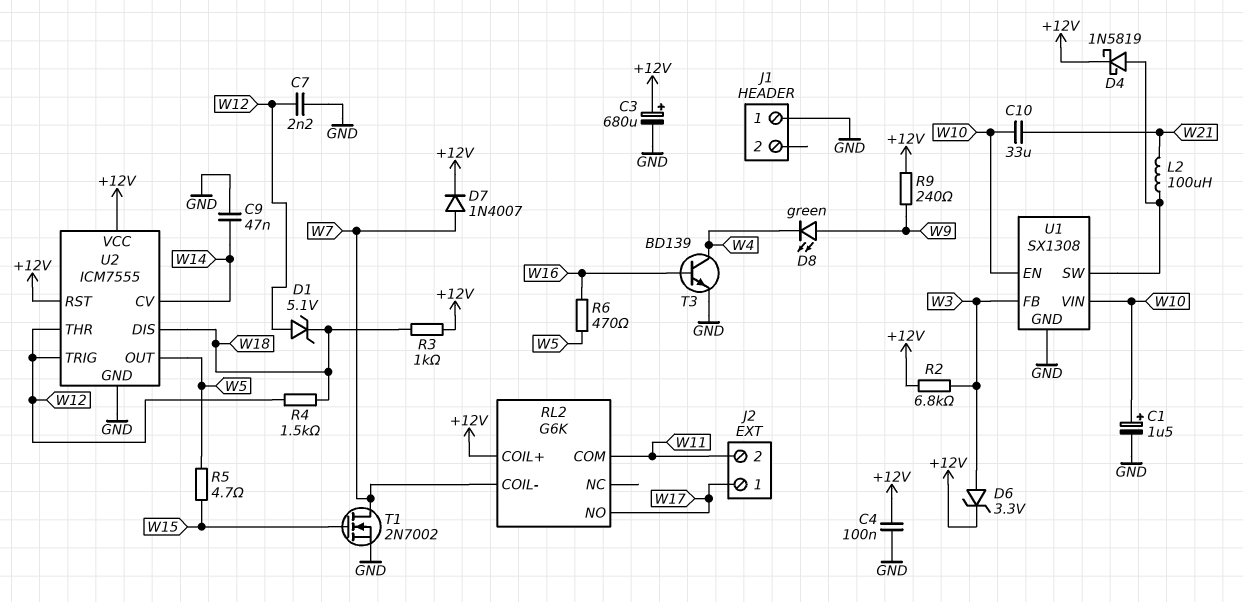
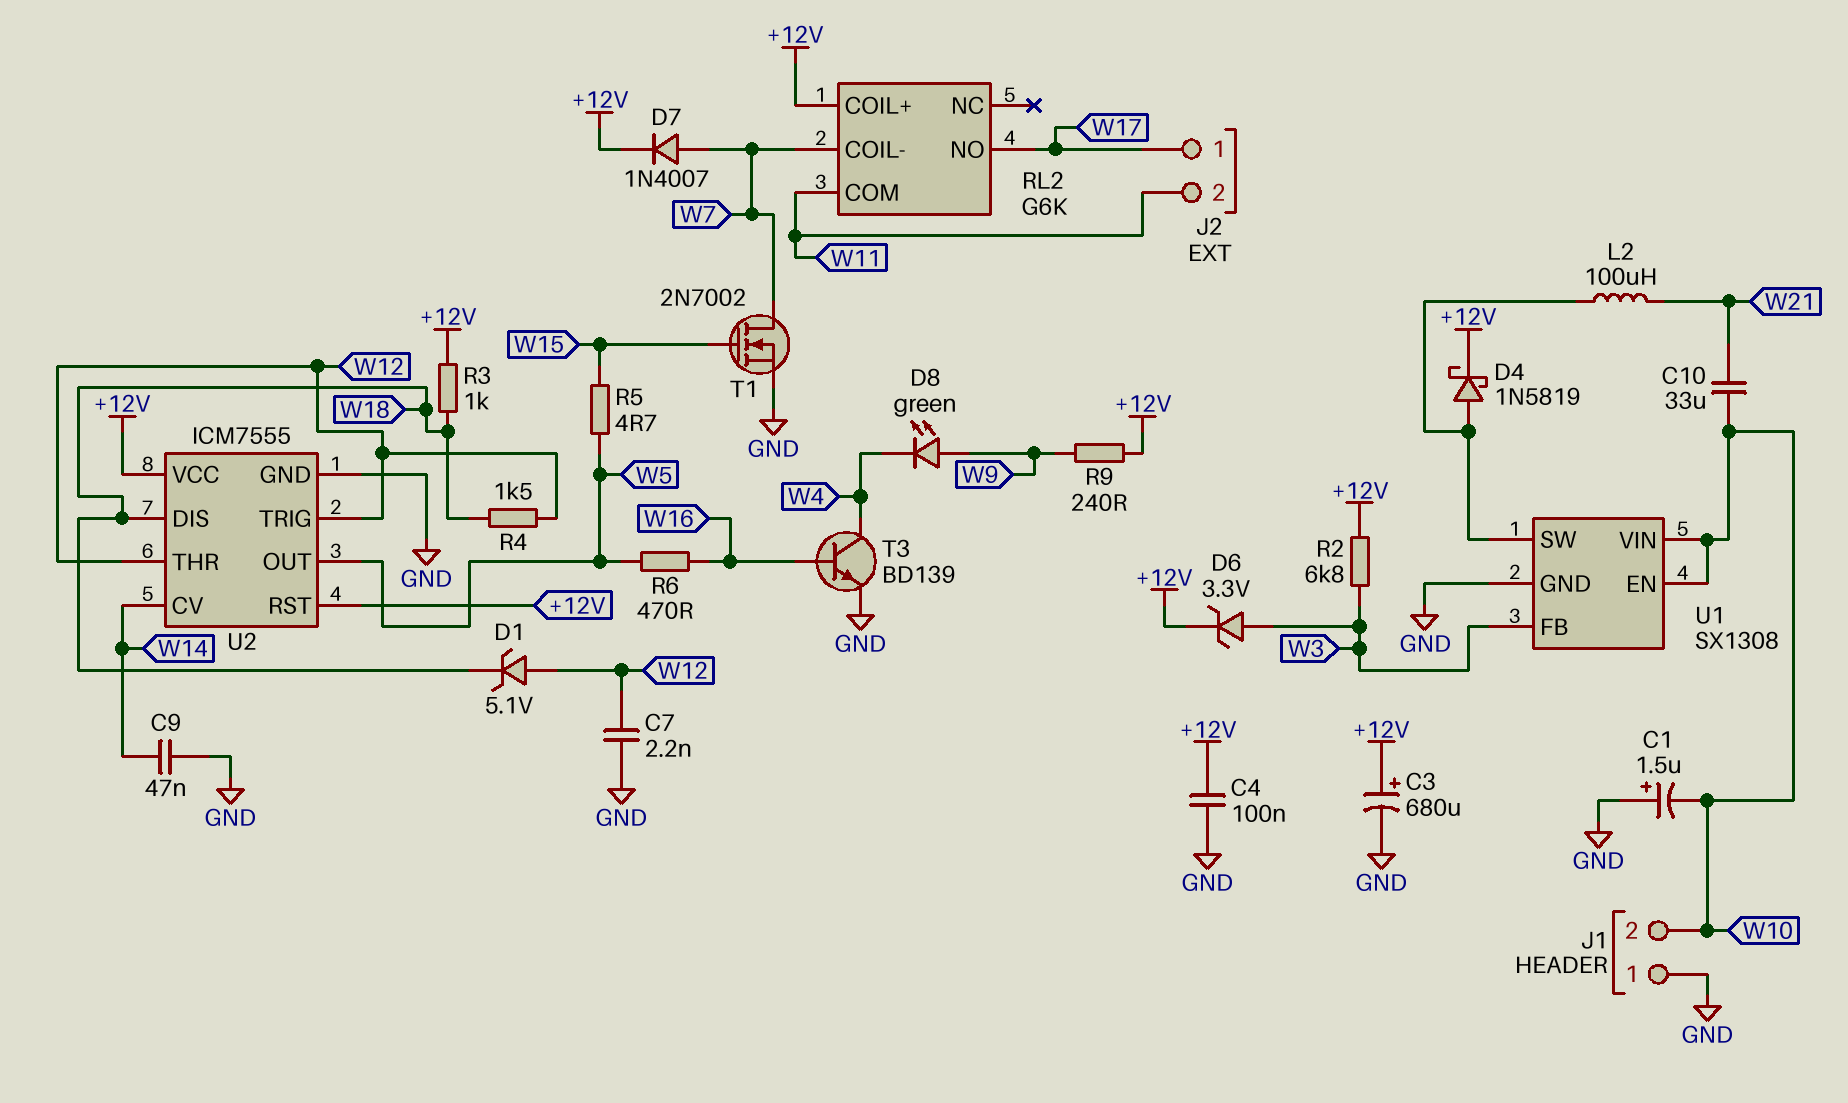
C1: 1.5uF (plus W10, minus GND) -> 1.5uF (plus GND, minus W10)
J1 pin 2: none -> W10

